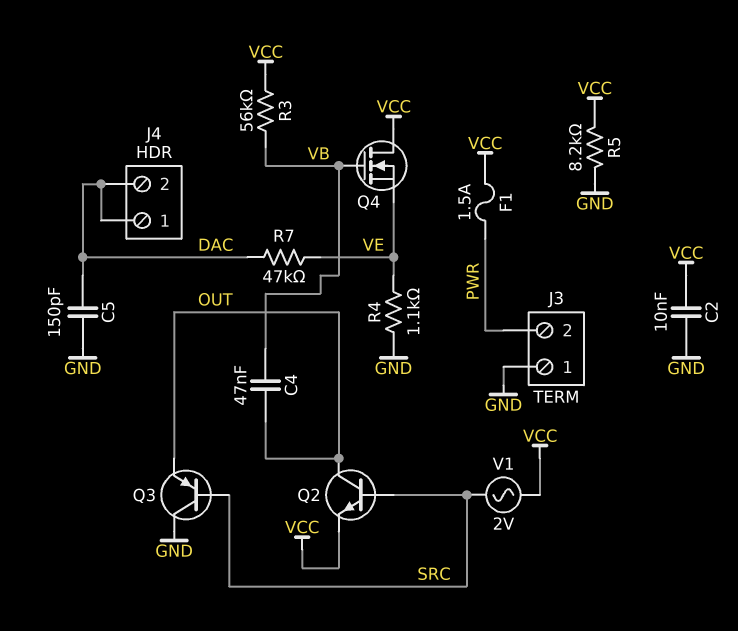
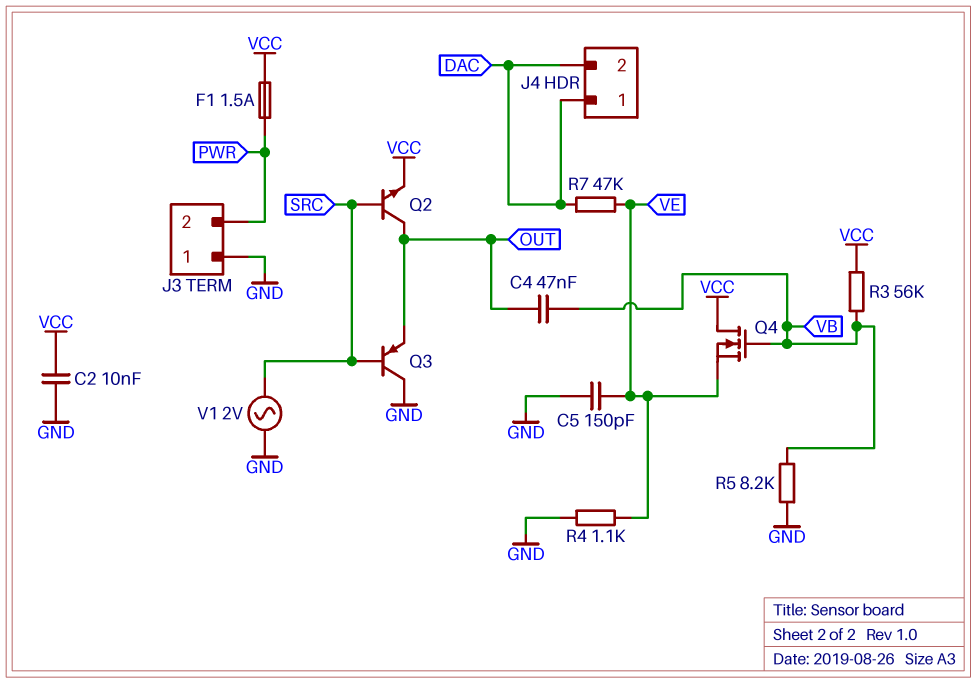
C5: 150pF (DAC, GND) -> 150pF (GND, VE)
R5: 8.2k (GND, VCC) -> 8.2k (GND, VB)
V1: AC 2V (SRC, VCC) -> AC 2V (GND, SRC)

